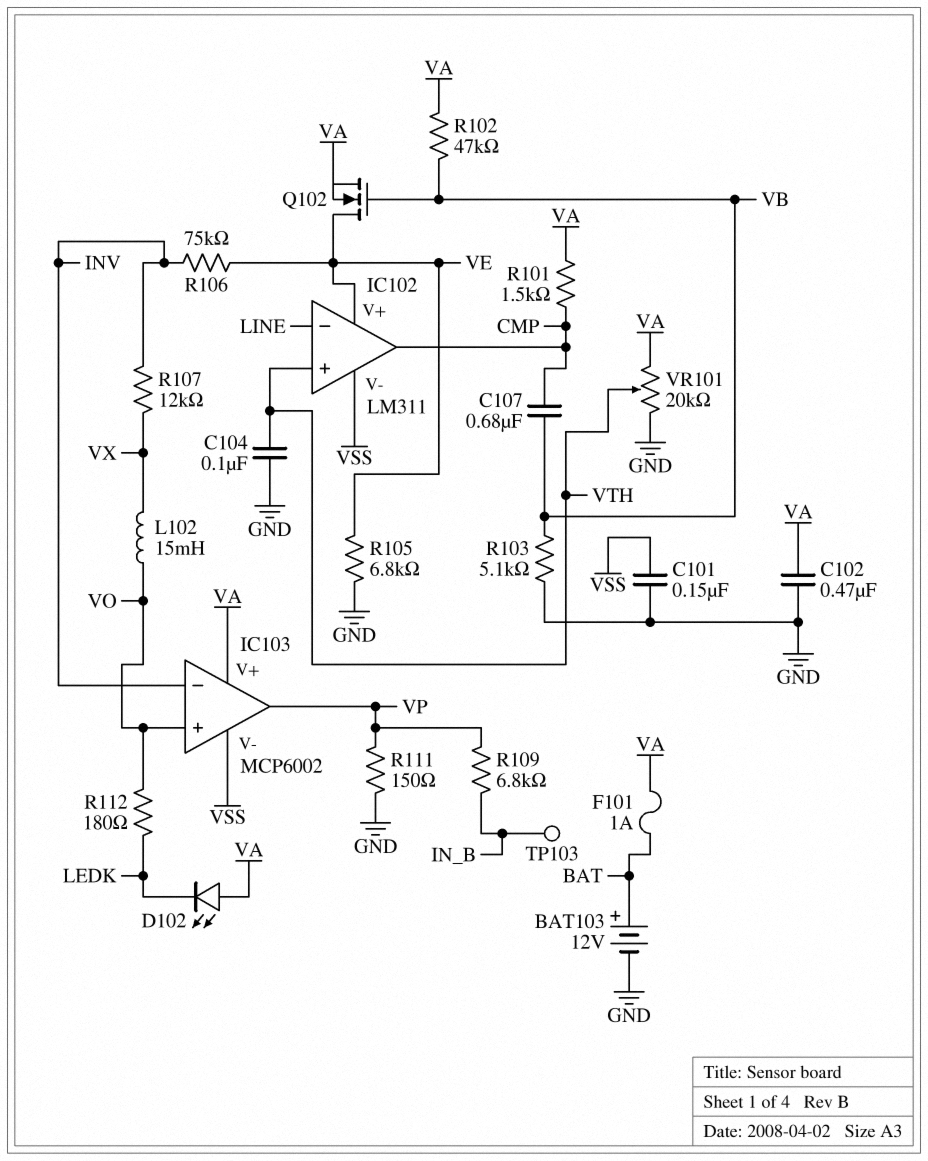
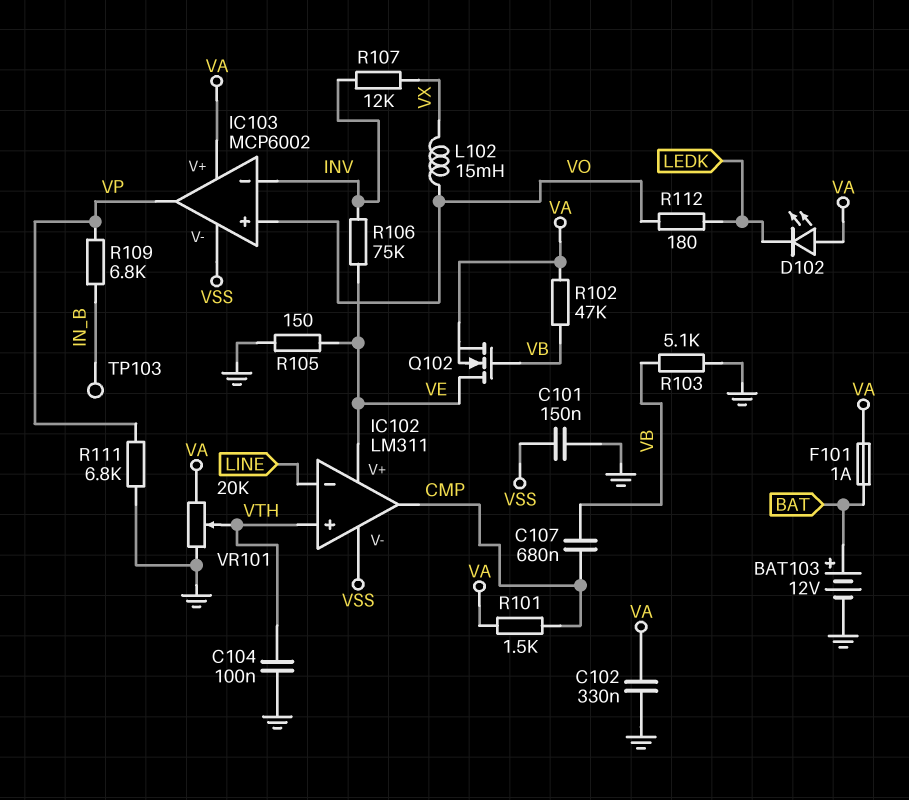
C102: 470nF (GND, VA) -> 330nF (GND, VA)
R105: 6.8k (GND, VE) -> 150 (GND, VE)
R111: 150 (GND, VP) -> 6.8k (GND, VP)

